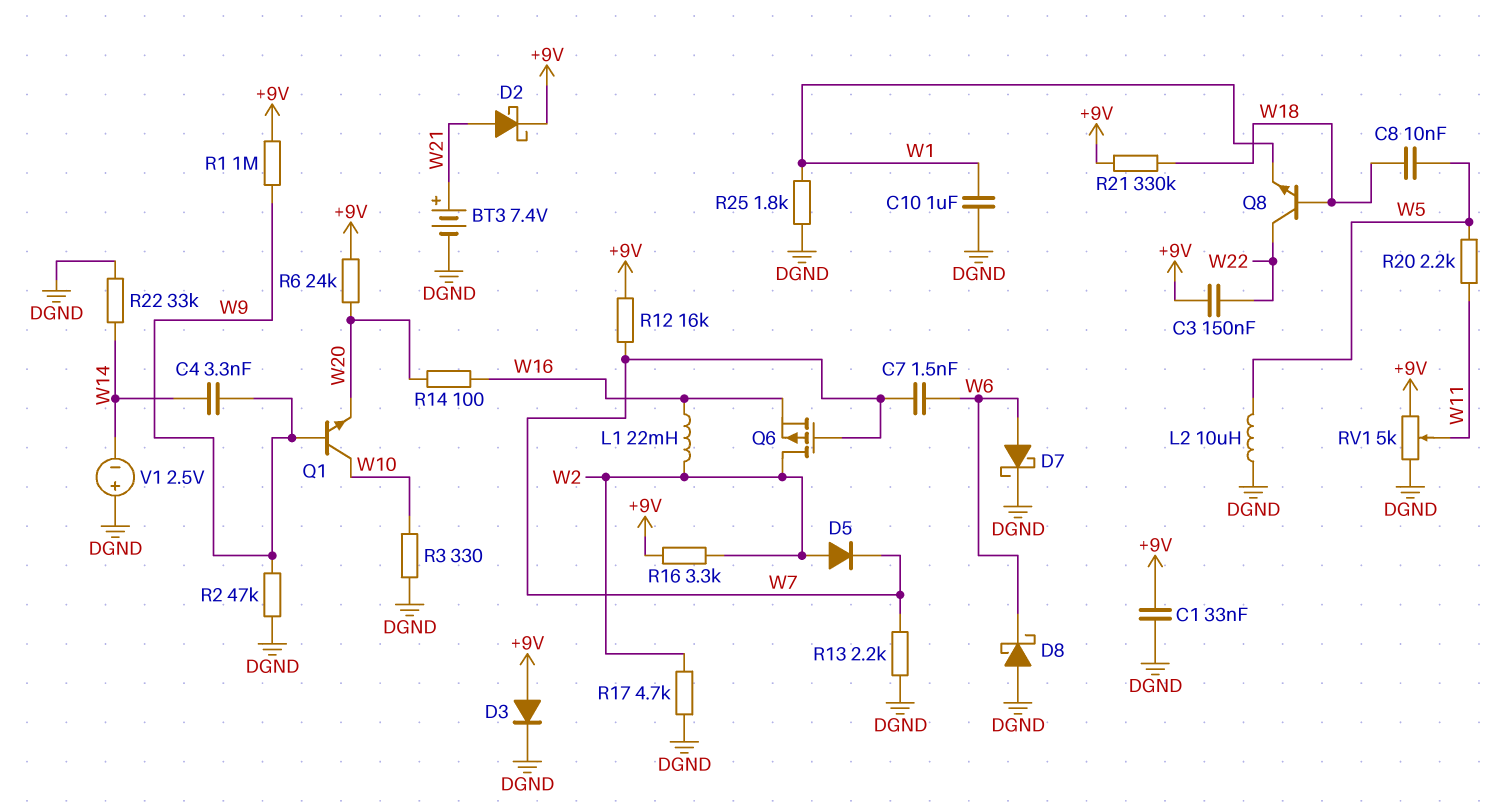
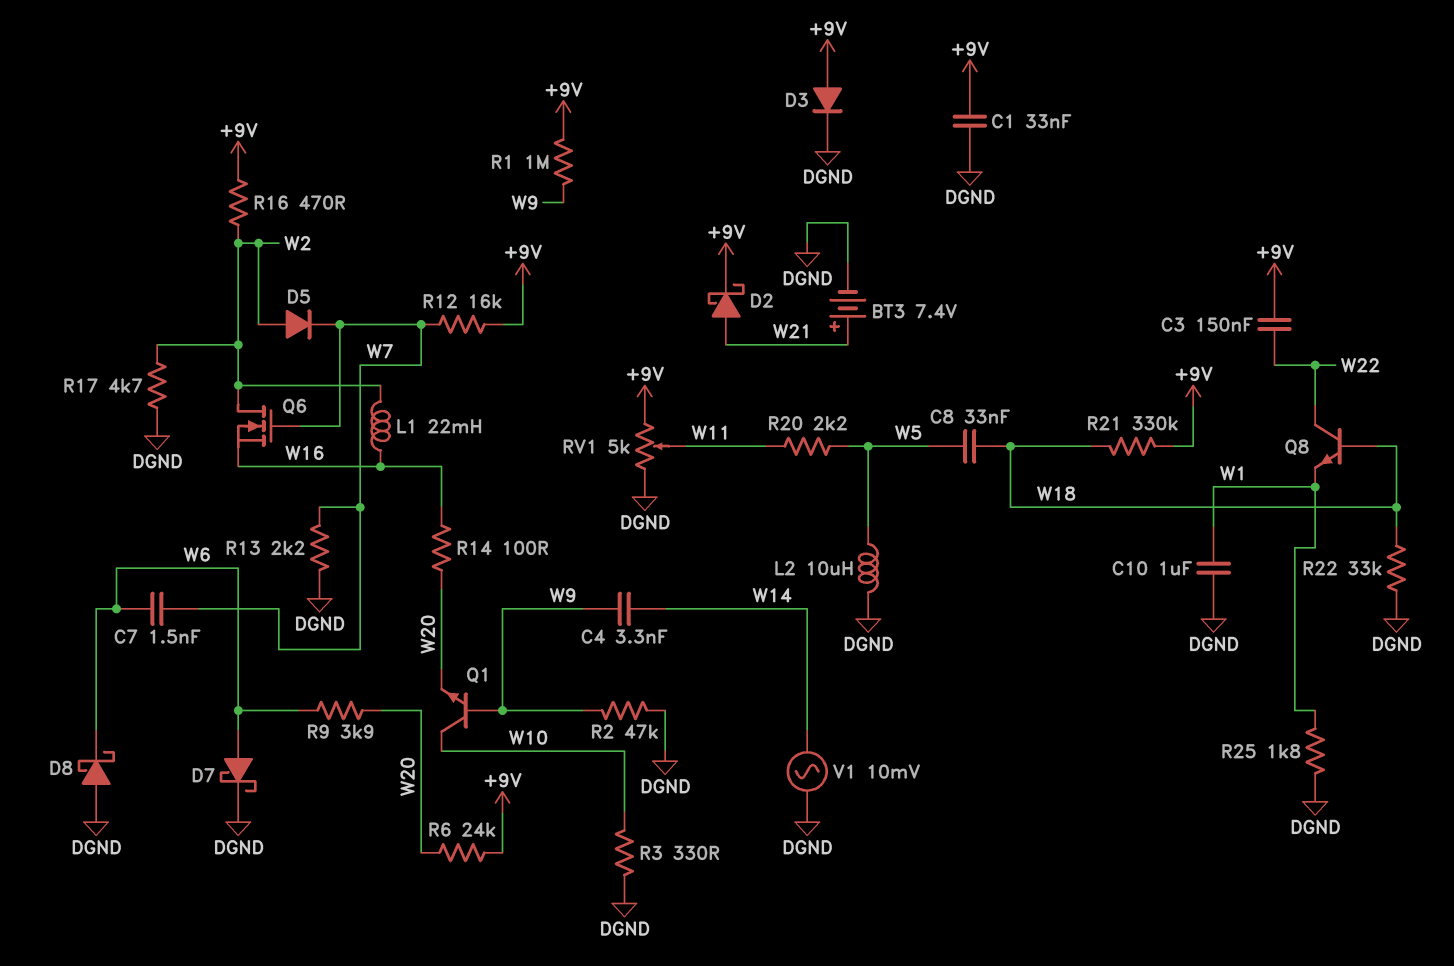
C8: 10nF (W5, W18) -> 33nF (W5, W18)
Q6: PMOS (G W7, D W2, S W16) -> NMOS (G W7, D W2, S W16)
R9: none -> 3.9k (W6, W20)
R16: 3.3k (+9V, W2) -> 470 (+9V, W2)
R22: 33k (DGND, W14) -> 33k (DGND, W18)
V1: 2.5V (plus DGND, minus W14) -> AC 10mV (DGND, W14)

